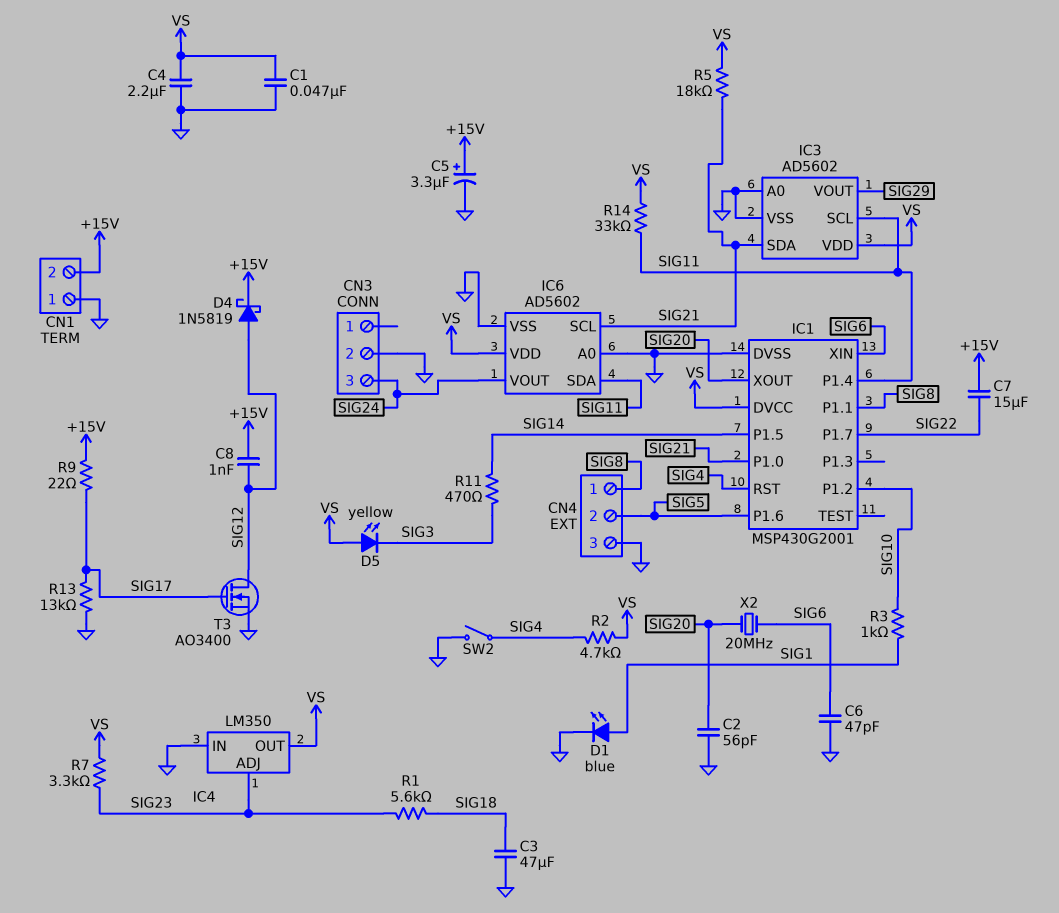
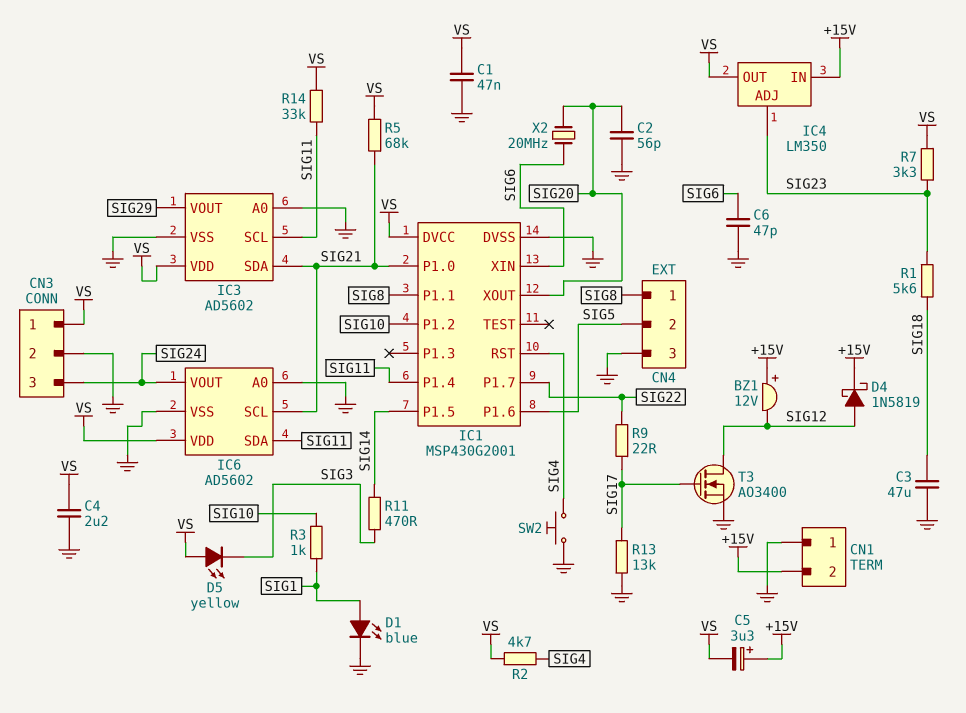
BZ1: none -> buzzer 12V (plus +15V, minus SIG12)
C5: 3.3uF (plus +15V, minus GND) -> 3.3uF (plus +15V, minus VS)
C7: 15uF (+15V, SIG22) -> none
C8: 1nF (+15V, SIG12) -> none
CN3 pin 1: none -> VS
IC4 pin IN: GND -> +15V
R5: 18k (SIG21, VS) -> 68k (SIG21, VS)
R9: 22 (+15V, SIG17) -> 22 (SIG17, SIG22)
SW2: switch (GND, SIG4) -> button (GND, SIG4)

